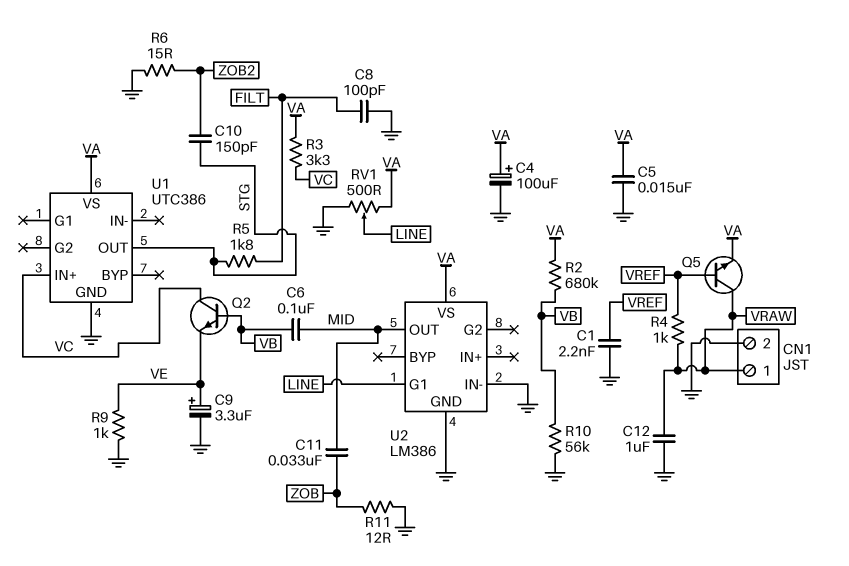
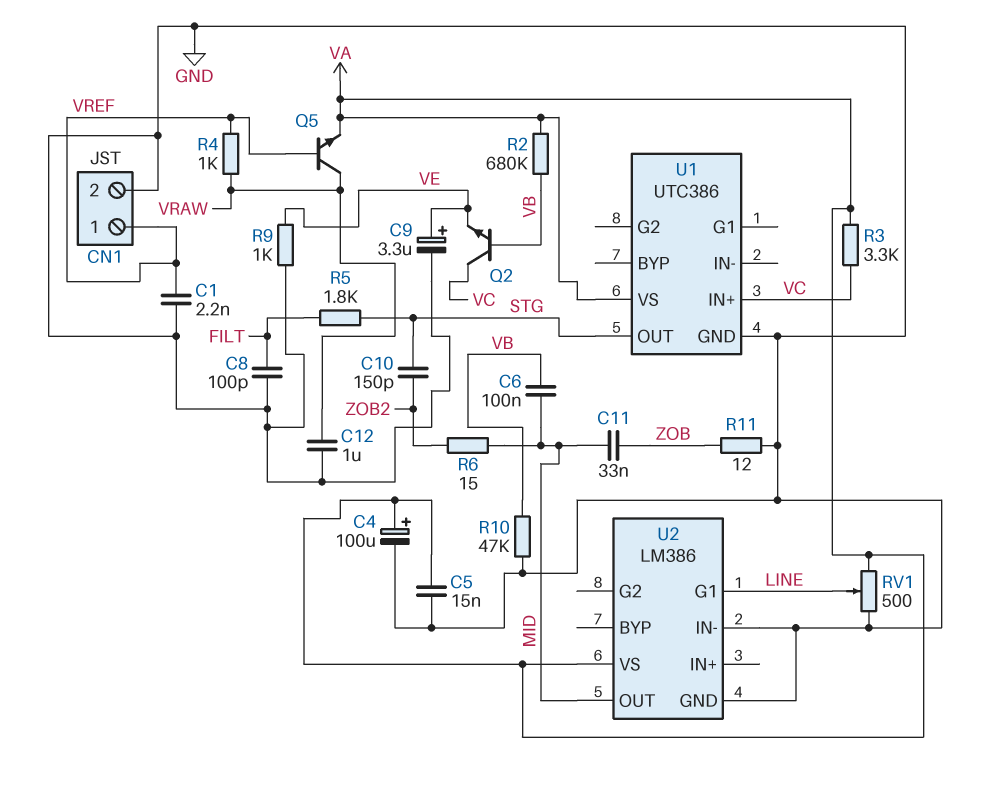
CN1 pin 1: VRAW -> VREF
R6: 15 (GND, ZOB2) -> 15 (MID, ZOB2)
R10: 56k (GND, VB) -> 47k (GND, VB)

